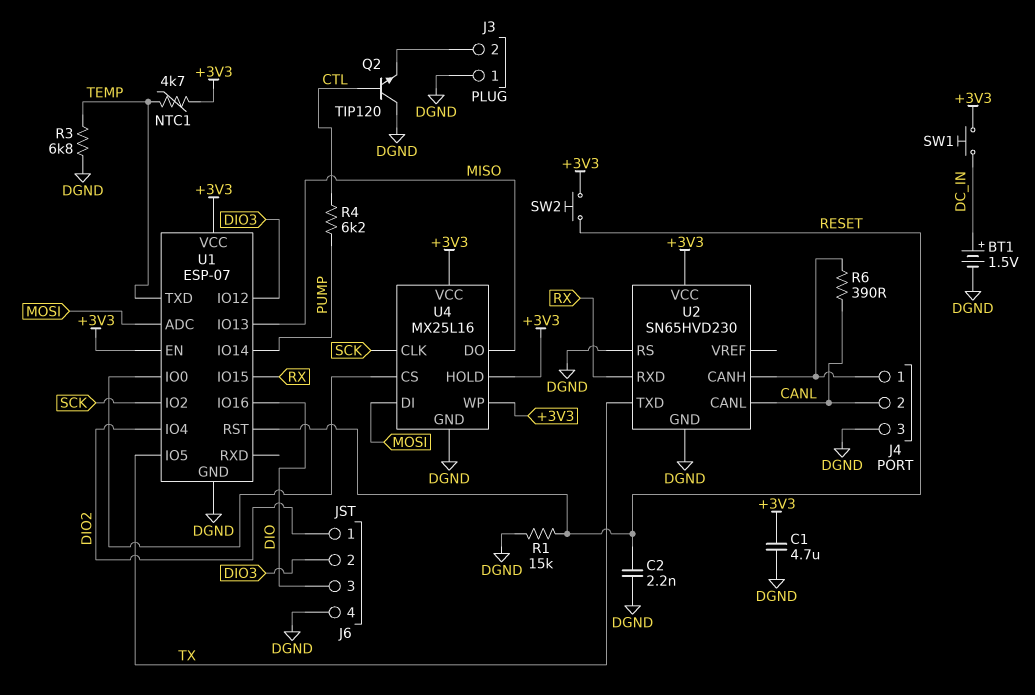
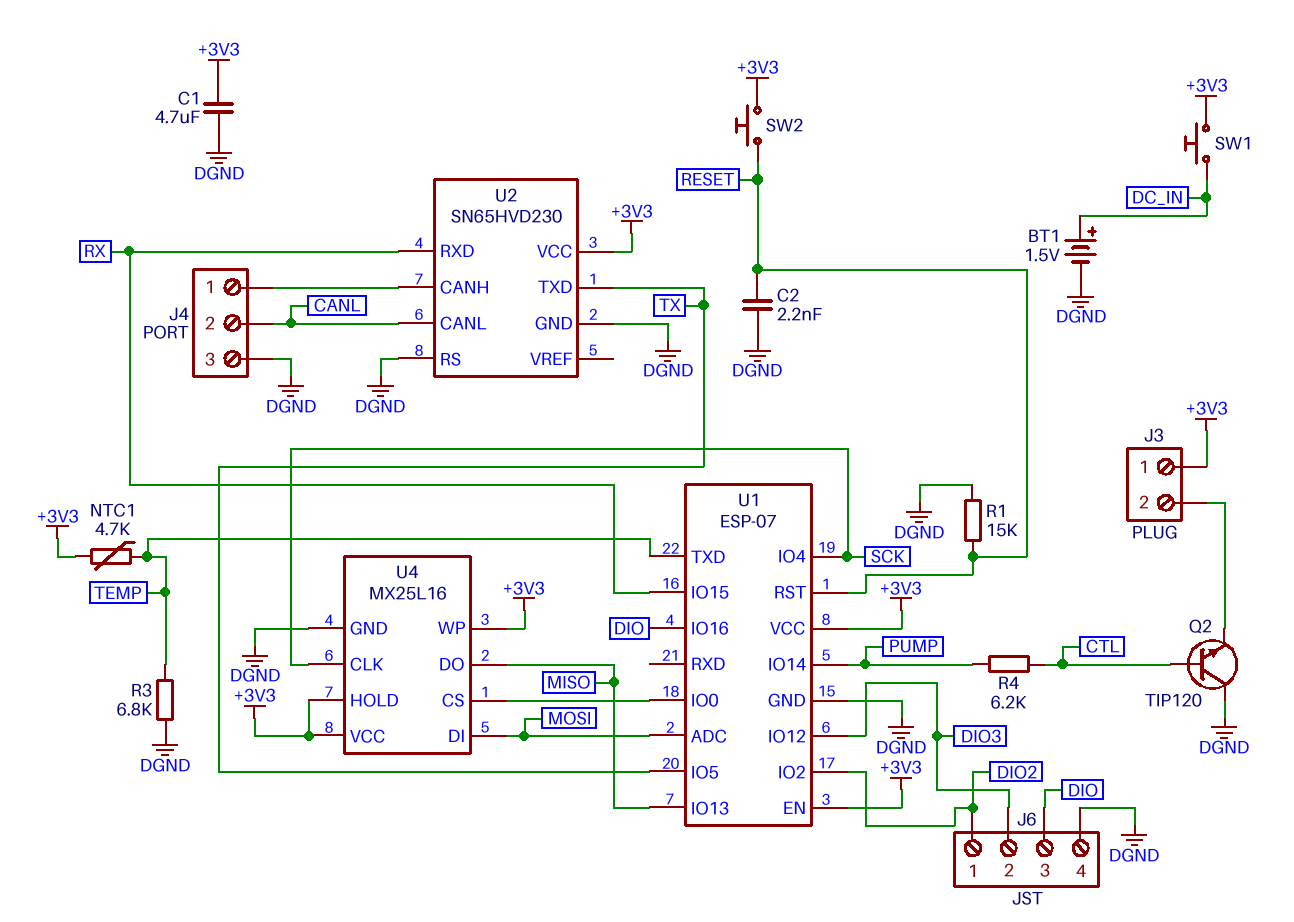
J3 pin 1: DGND -> +3V3
R6: 390 (CANL, J4/1) -> none
U1 pin IO2: SCK -> DIO2
U1 pin IO4: DIO2 -> SCK

